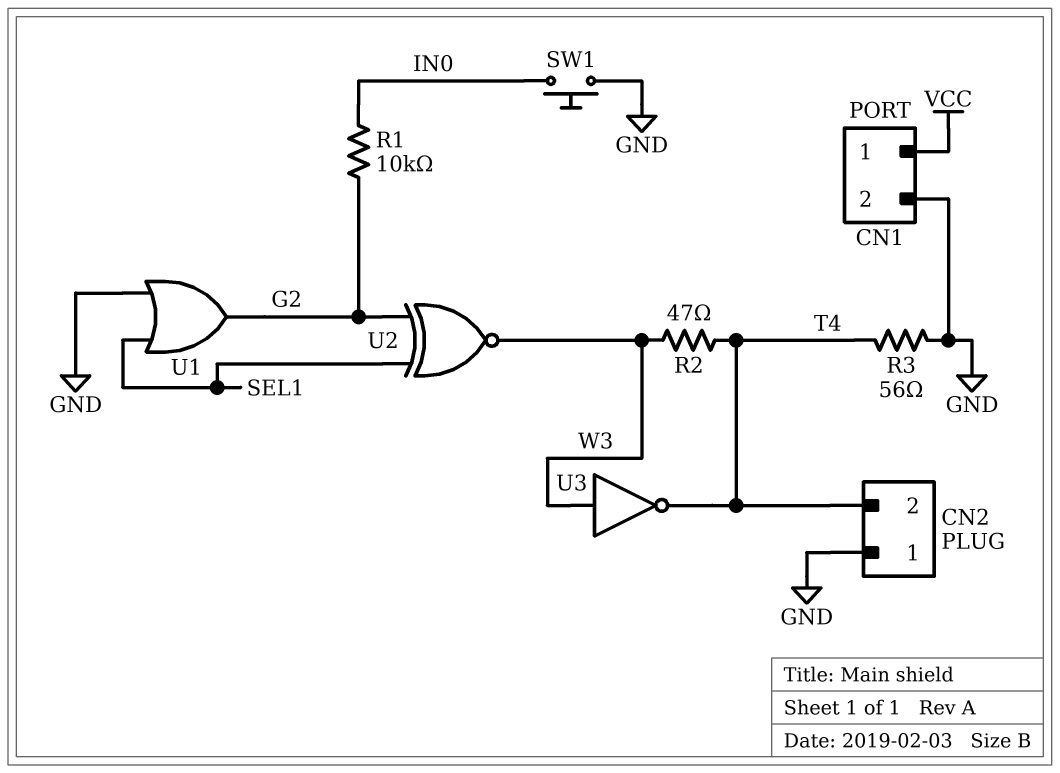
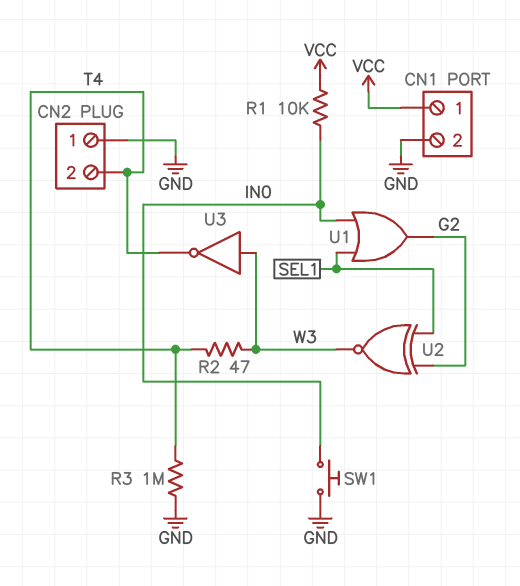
R1: 10k (G2, IN0) -> 10k (IN0, VCC)
R3: 56 (GND, T4) -> 1M (GND, T4)
U1: OR (in GND, in SEL1, out G2) -> OR (in IN0, in SEL1, out G2)

